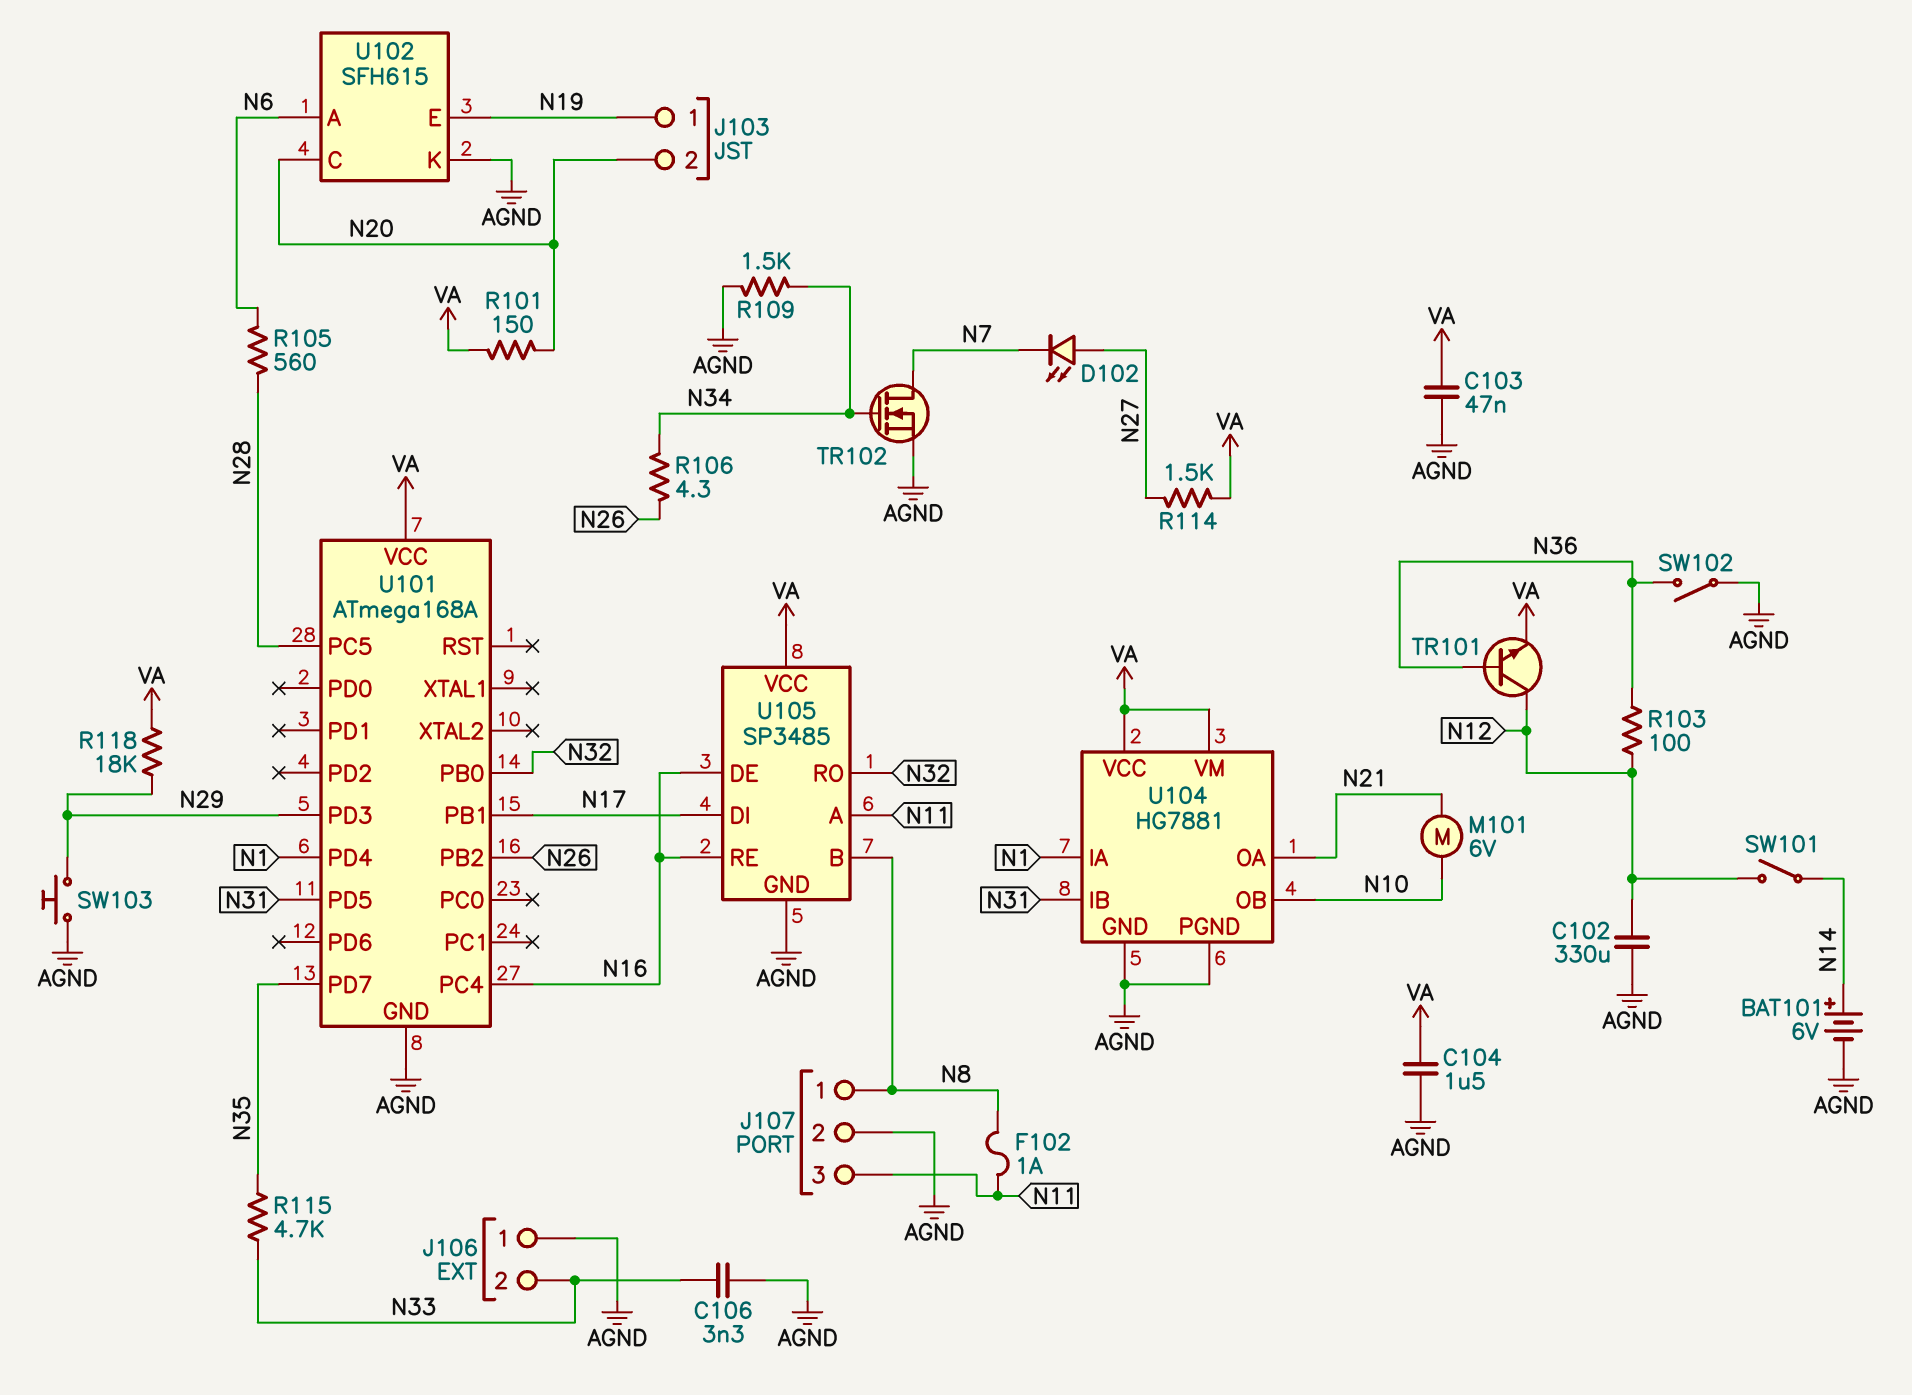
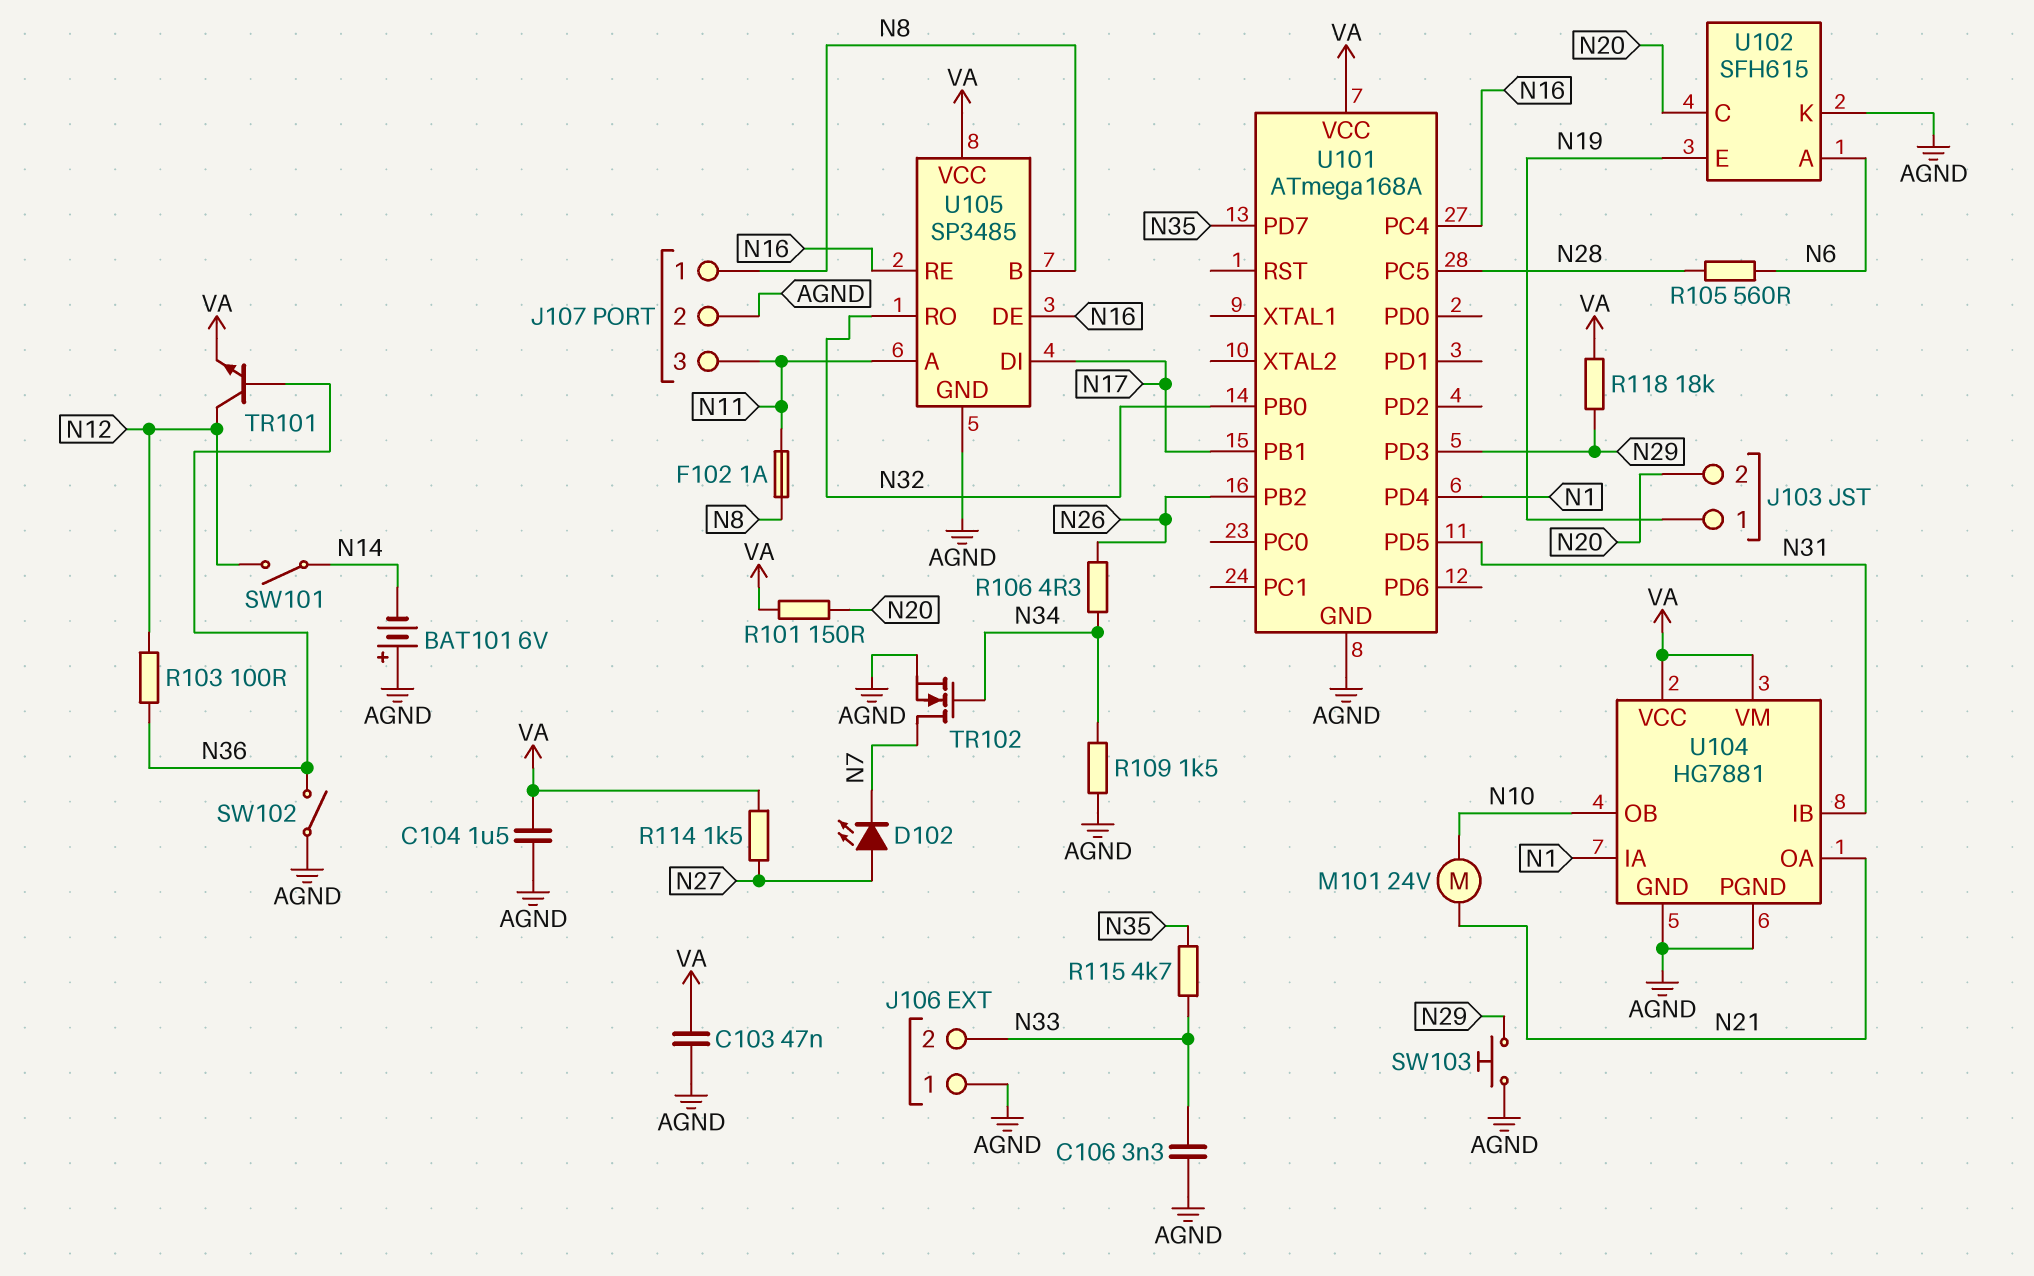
BAT101: 6V (plus N14, minus AGND) -> 6V (plus AGND, minus N14)
C102: 330uF (AGND, N12) -> none
M101: motor 6V (N10, N21) -> motor 24V (N10, N21)

